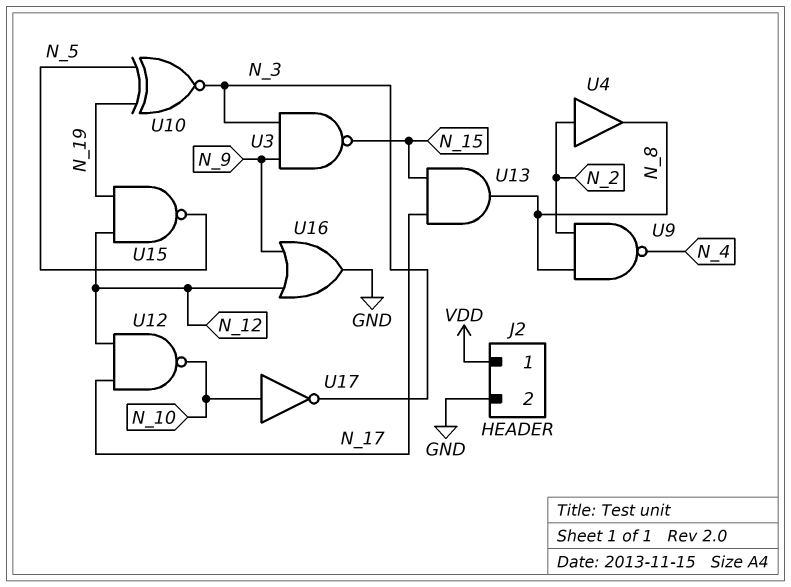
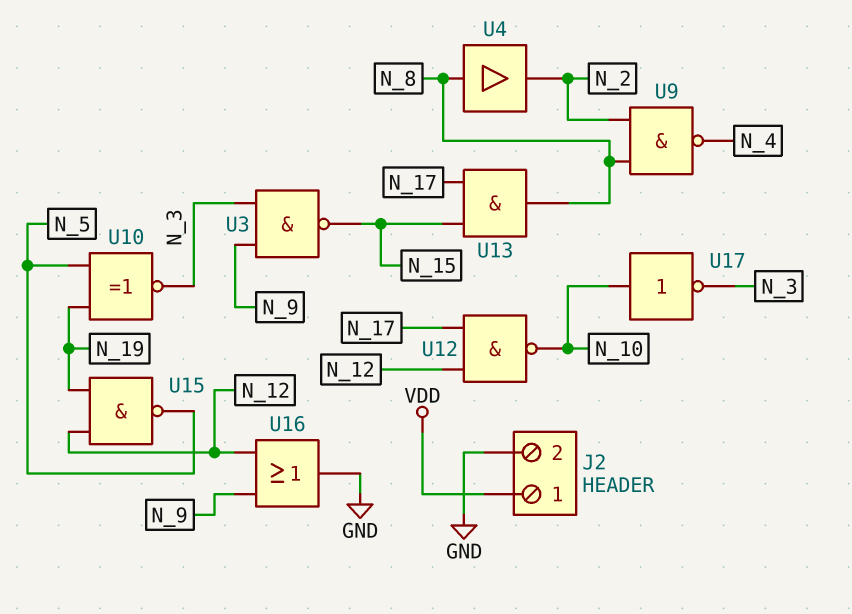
U4: buffer (in N_2, out N_8) -> buffer (in N_8, out N_2)

